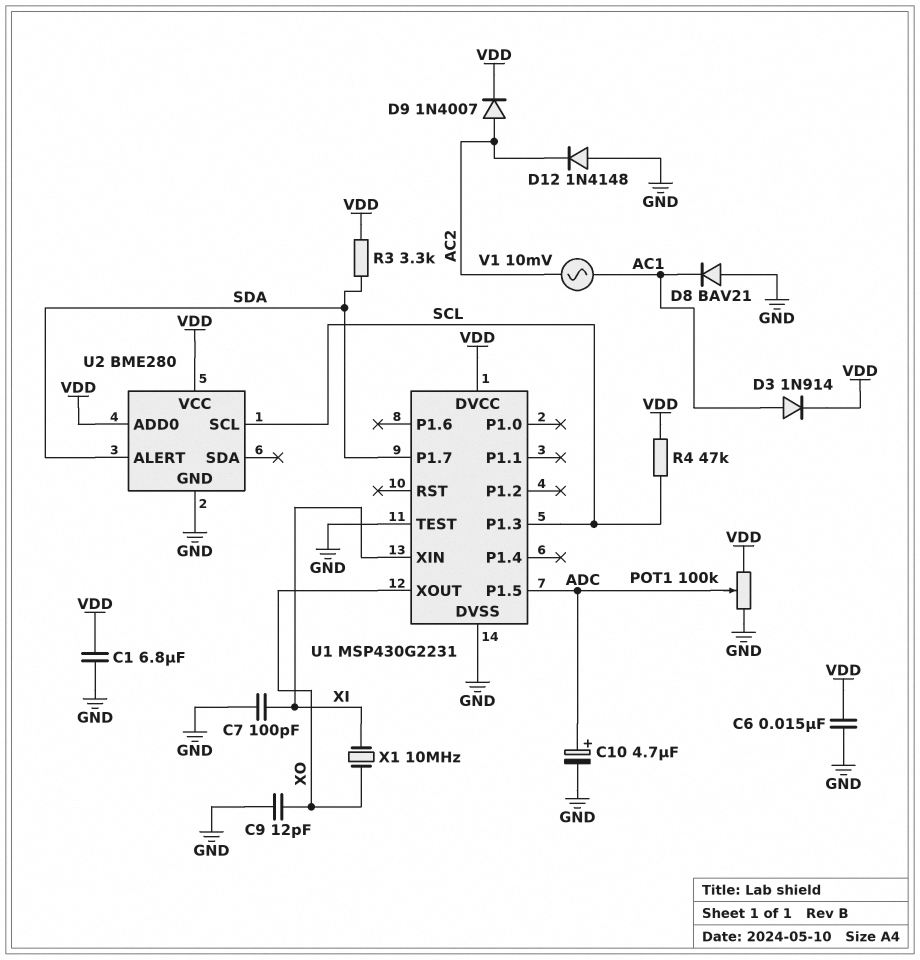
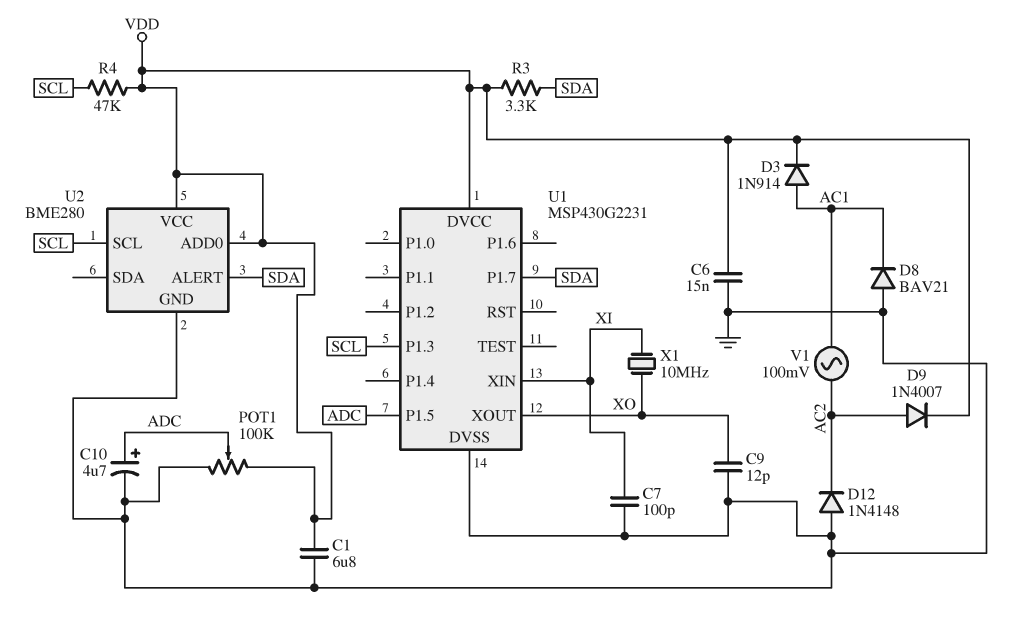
U1 pin TEST: GND -> none
V1: AC 10mV (AC1, AC2) -> AC 100mV (AC1, AC2)

